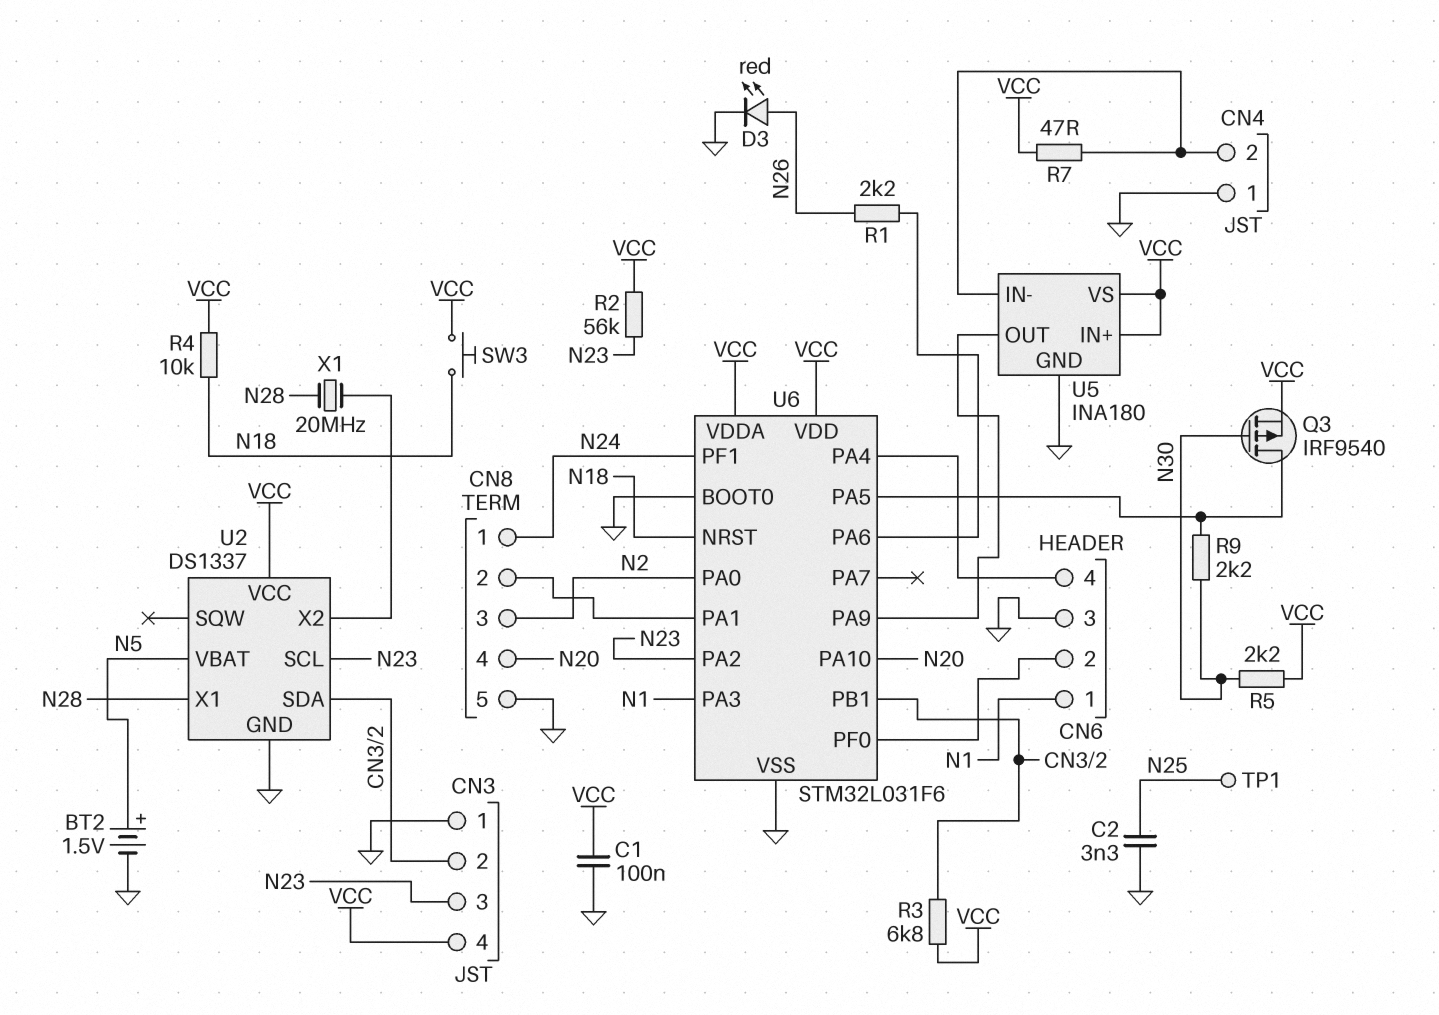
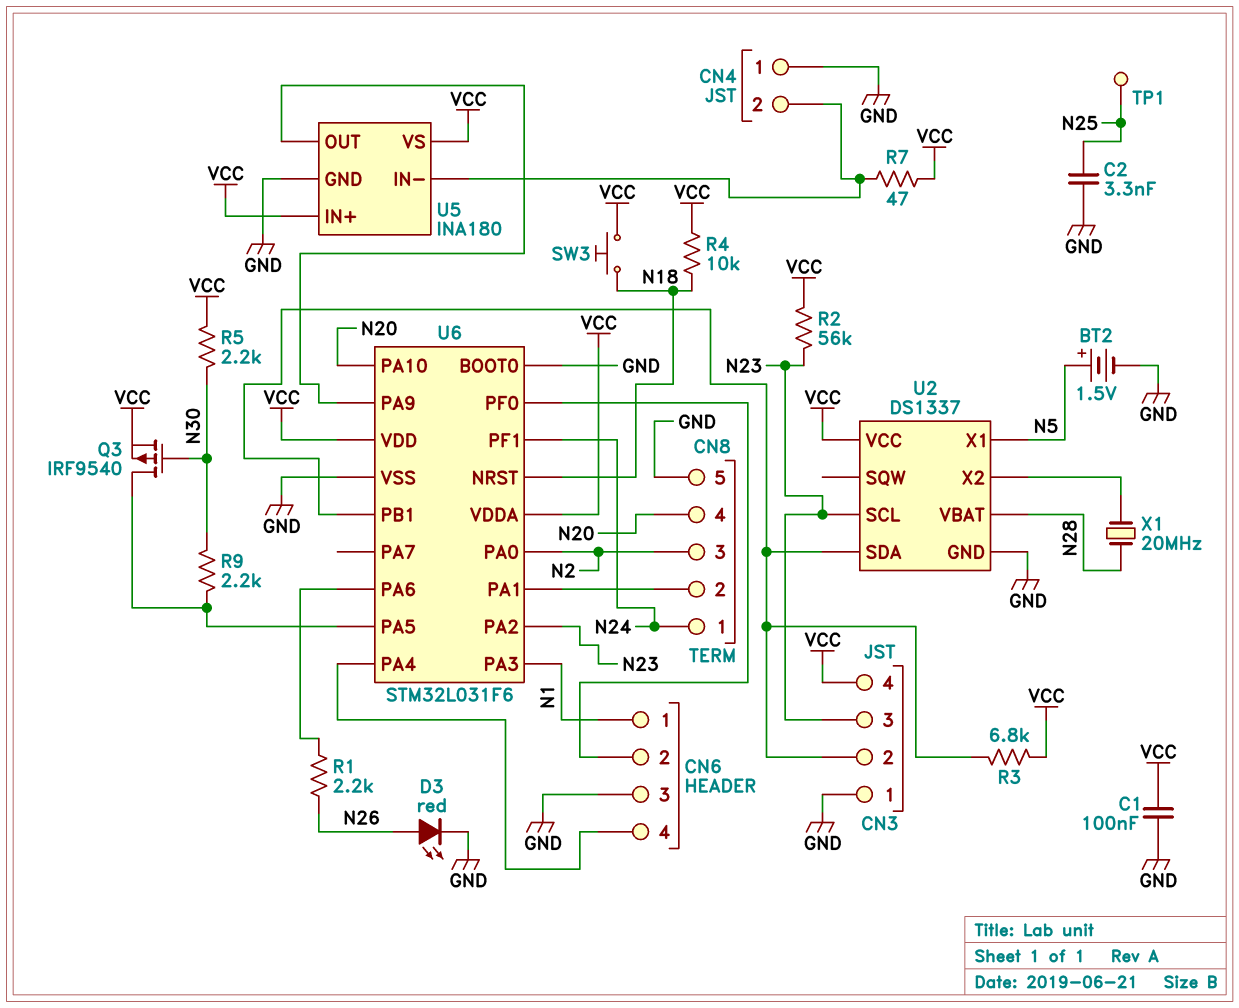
U2 pin VBAT: N5 -> N28
U2 pin X1: N28 -> N5

